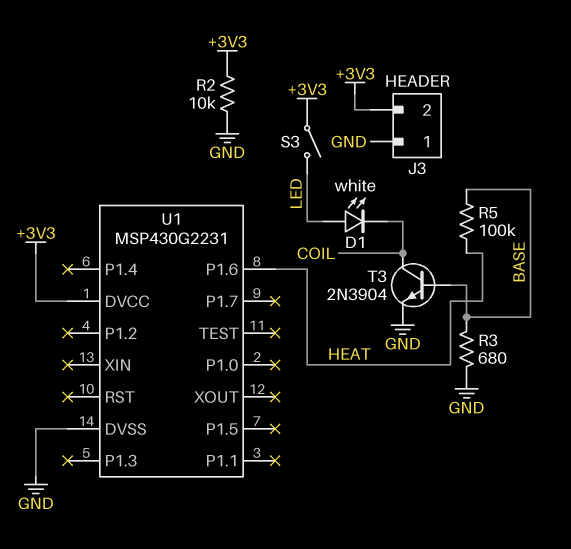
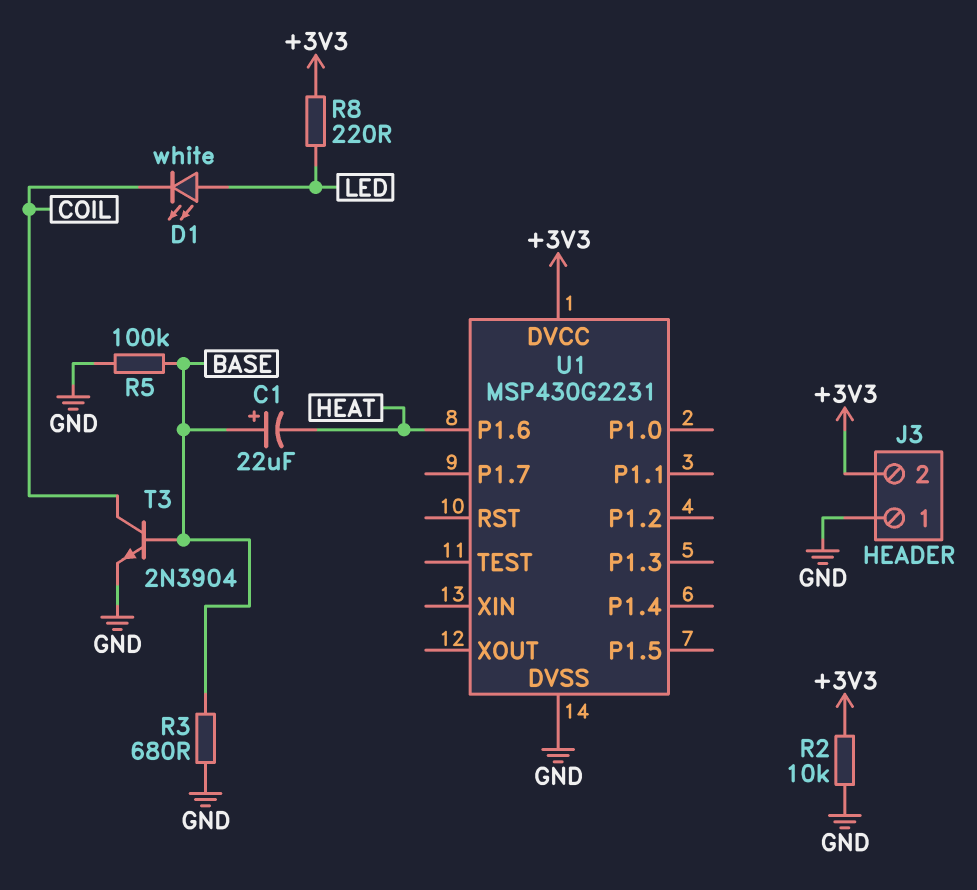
C1: none -> 22uF (plus BASE, minus HEAT)
R5: 100k (BASE, HEAT) -> 100k (BASE, GND)
R8: none -> 220 (+3V3, LED)
S3: switch (+3V3, LED) -> none

